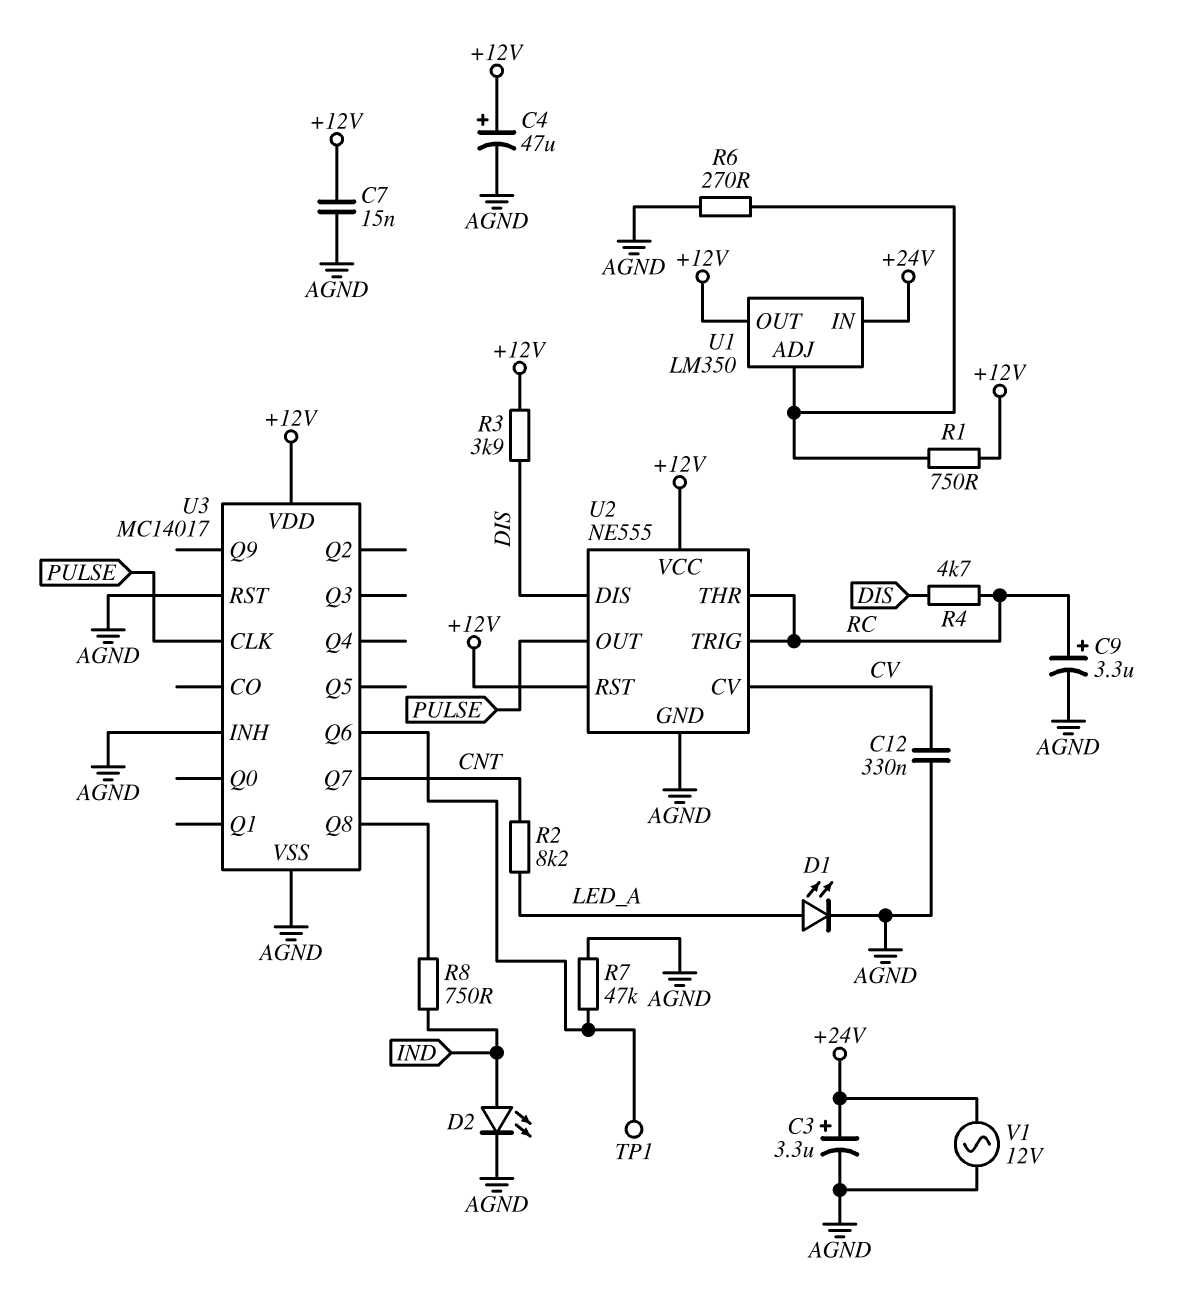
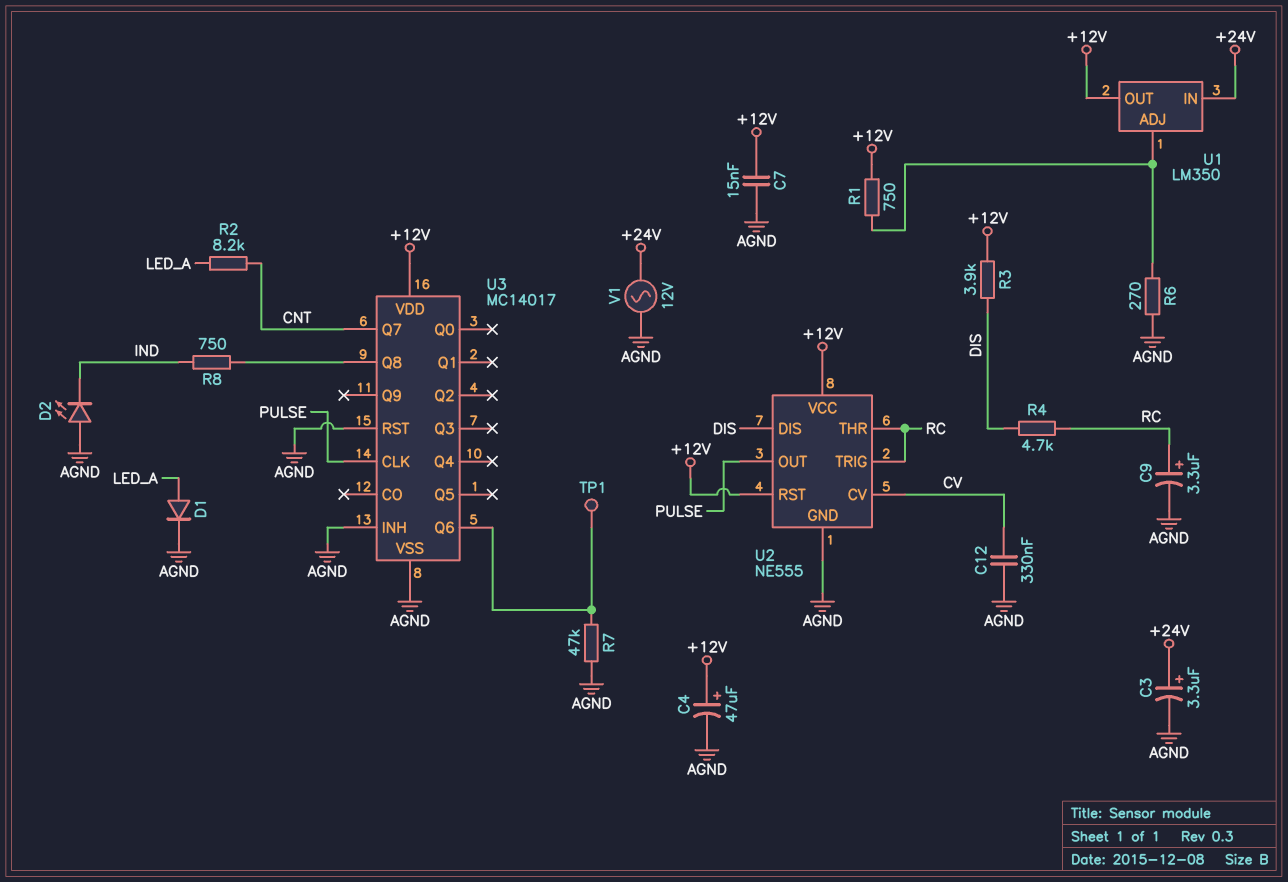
D1: LED (A LED_A, K AGND) -> diode (A LED_A, K AGND)
D2: LED (A IND, K AGND) -> LED (A AGND, K IND)

